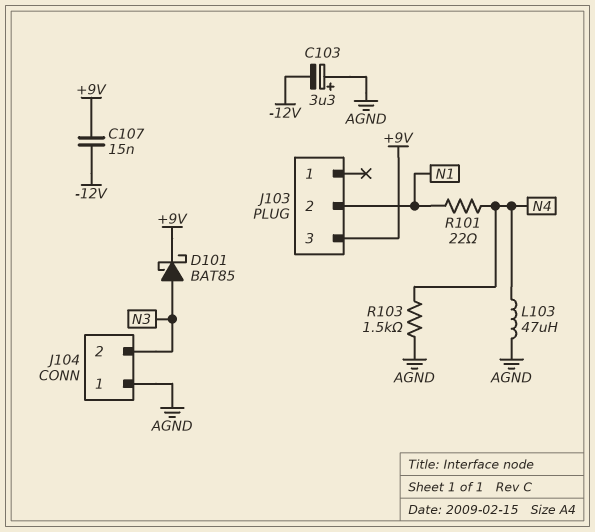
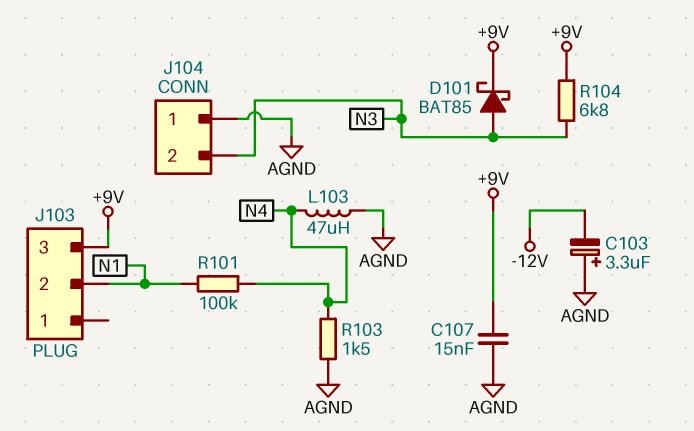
C107: 15nF (+9V, -12V) -> 15nF (+9V, AGND)
R101: 22 (N1, N4) -> 100k (N1, N4)
R104: none -> 6.8k (+9V, N3)

